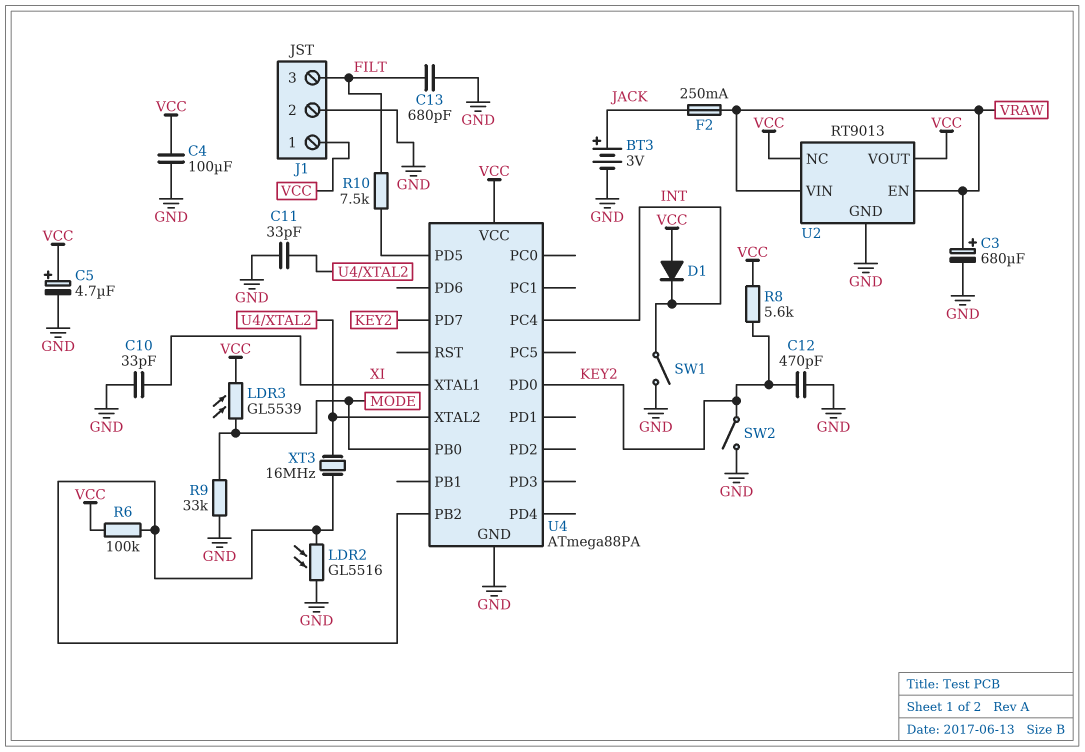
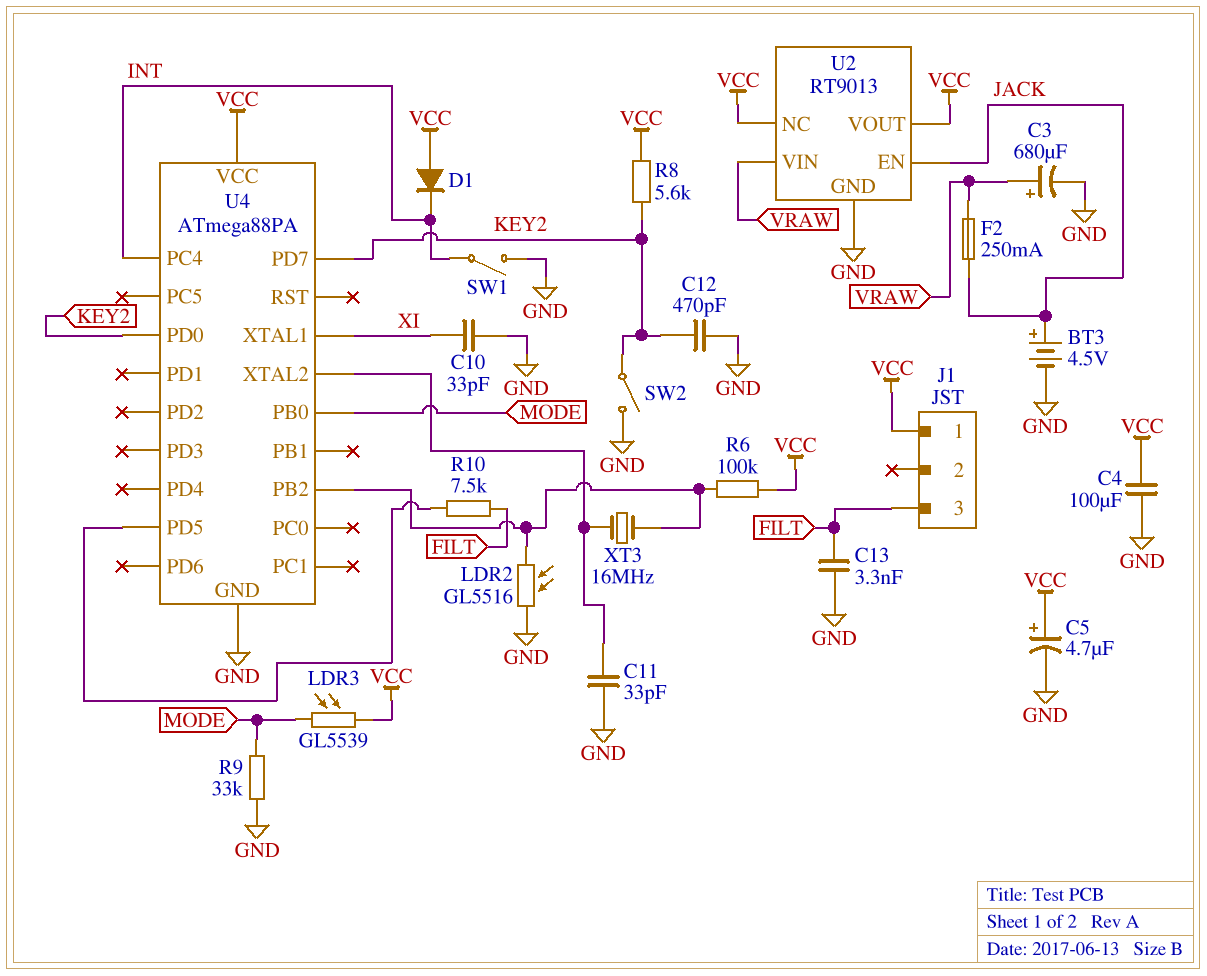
BT3: 3V (plus JACK, minus GND) -> 4.5V (plus JACK, minus GND)
C13: 680pF (FILT, GND) -> 3.3nF (FILT, GND)
J1 pin 2: GND -> none
U2 pin EN: VRAW -> JACK

